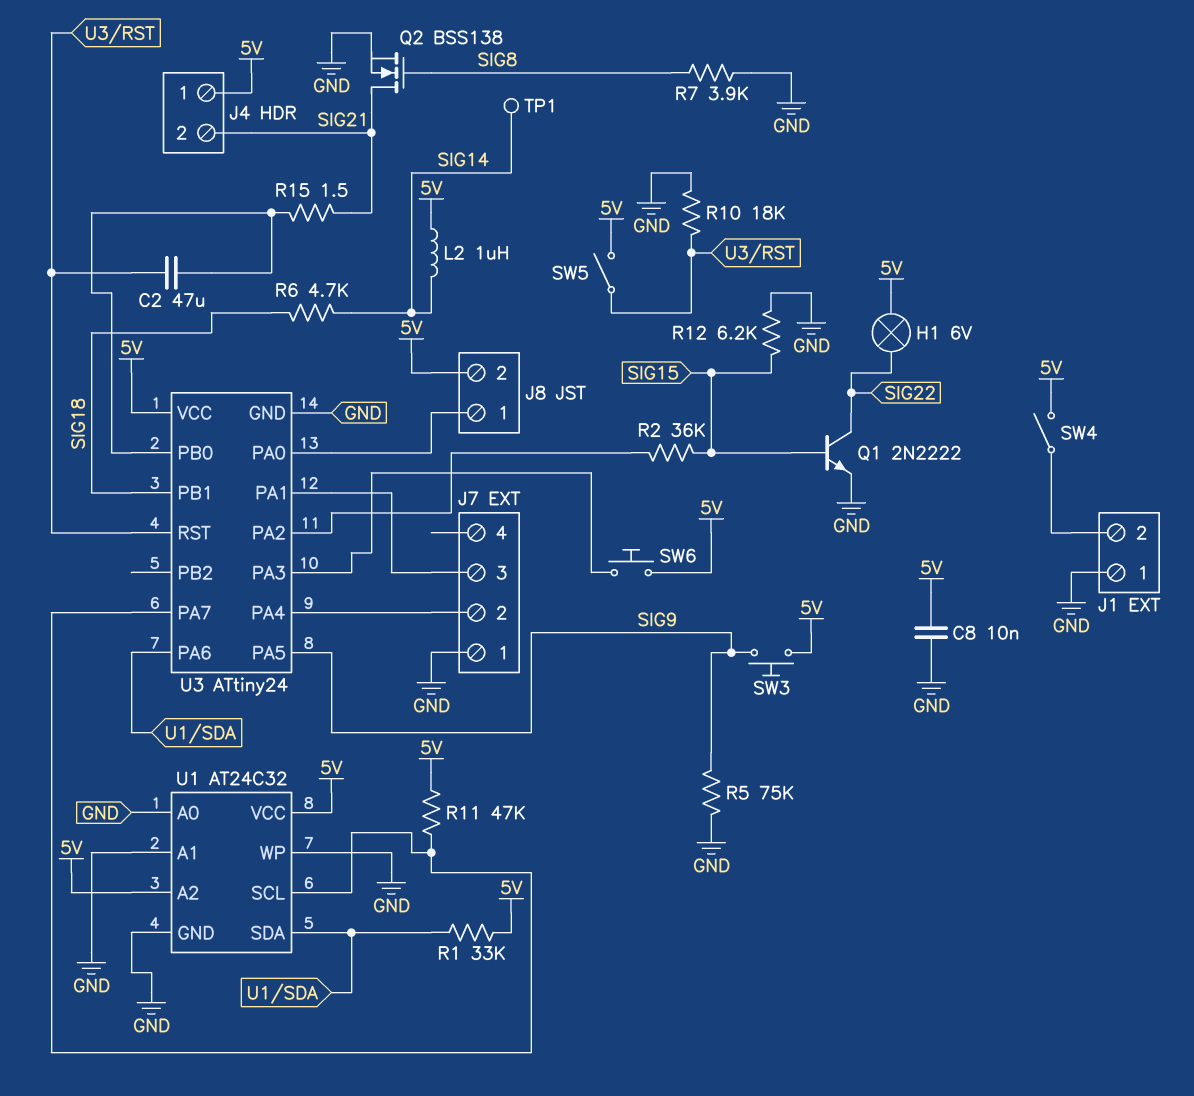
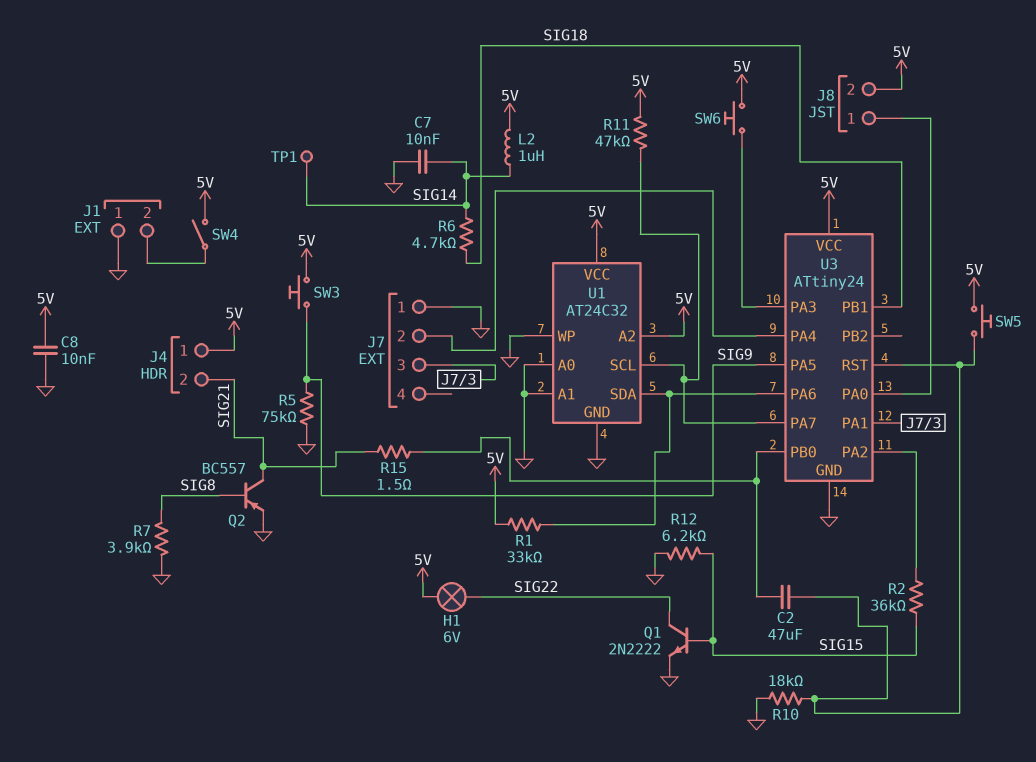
C7: none -> 10nF (GND, SIG14)
Q2: NMOS BSS138 (G SIG8, D SIG21, S GND) -> PNP BC557 (B SIG8, C SIG21, E GND)
SW5: switch (5V, U3/RST) -> button (5V, U3/RST)

